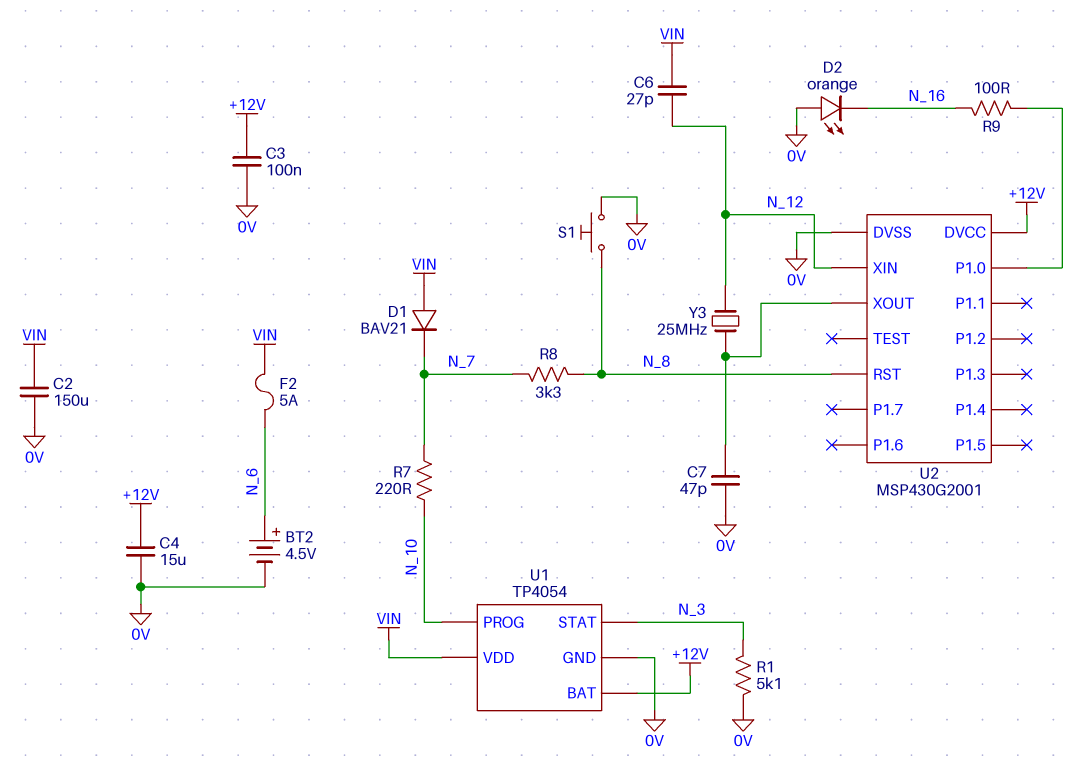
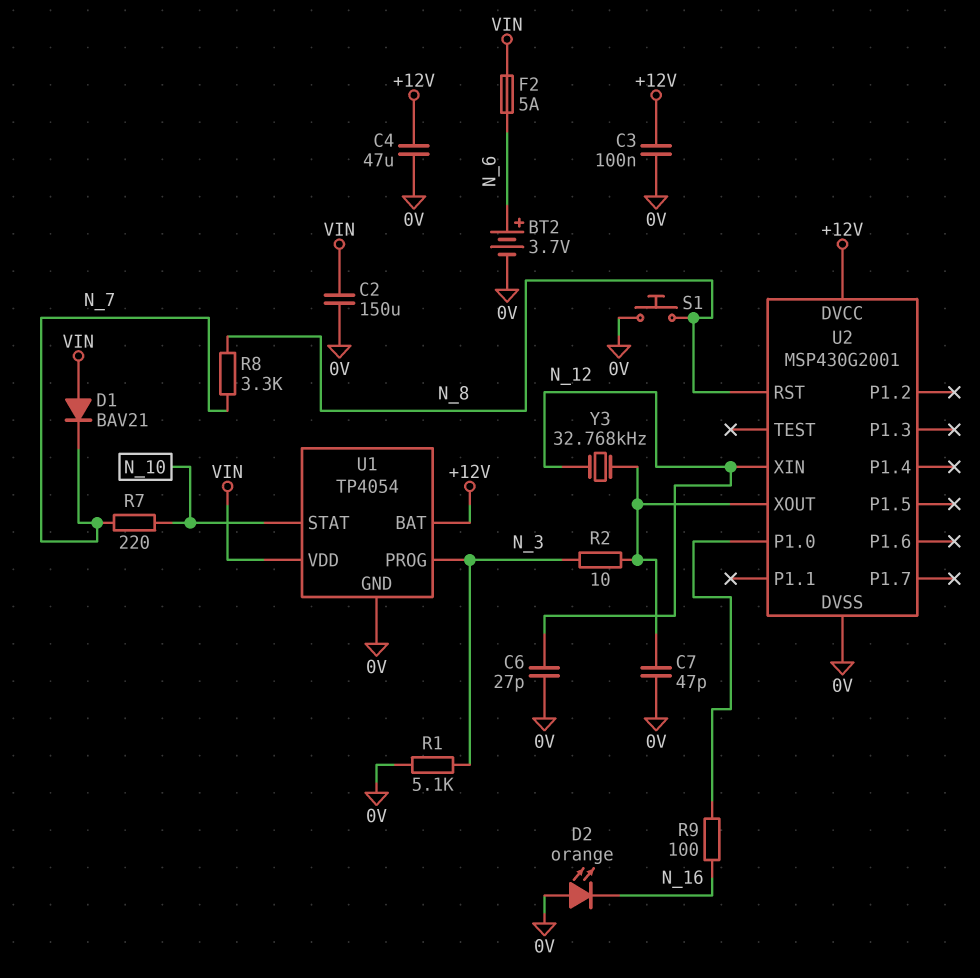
BT2: 4.5V (plus N_6, minus 0V) -> 3.7V (plus N_6, minus 0V)
C4: 15uF (+12V, 0V) -> 47uF (+12V, 0V)
C6: 27pF (N_12, VIN) -> 27pF (0V, N_12)
R2: none -> 10 (N_3, U2/XOUT)
U1 pin PROG: N_10 -> N_3
U1 pin STAT: N_3 -> N_10
Y3: 25MHz (N_12, U2/XOUT) -> 32.768kHz (N_12, U2/XOUT)

